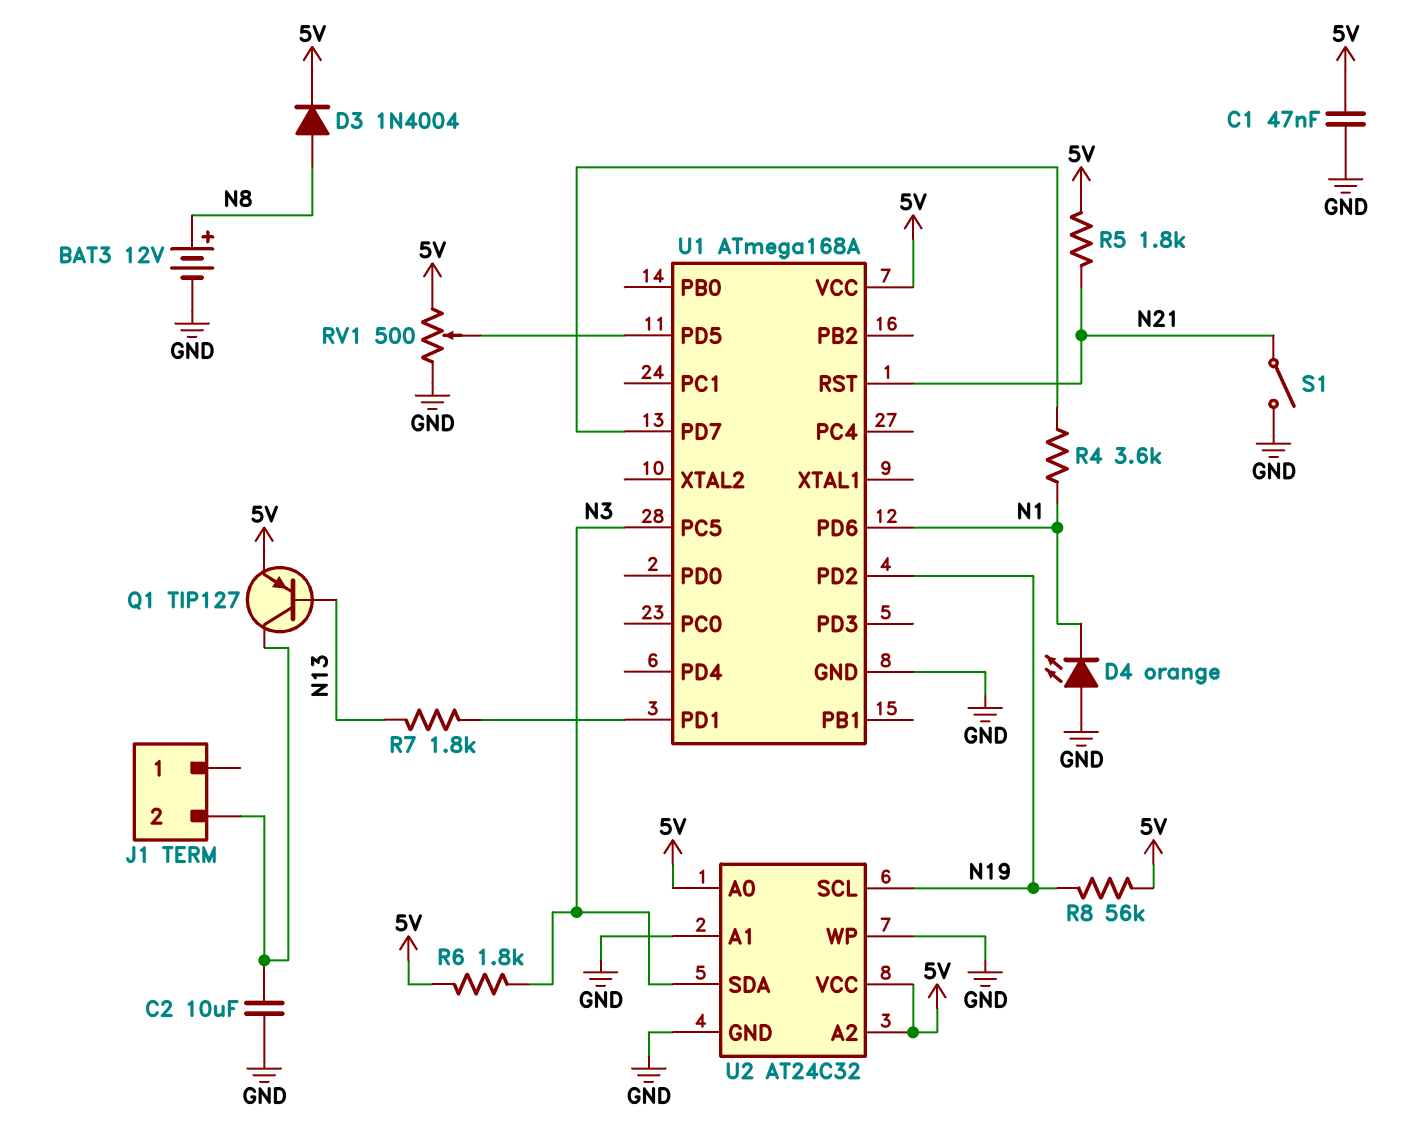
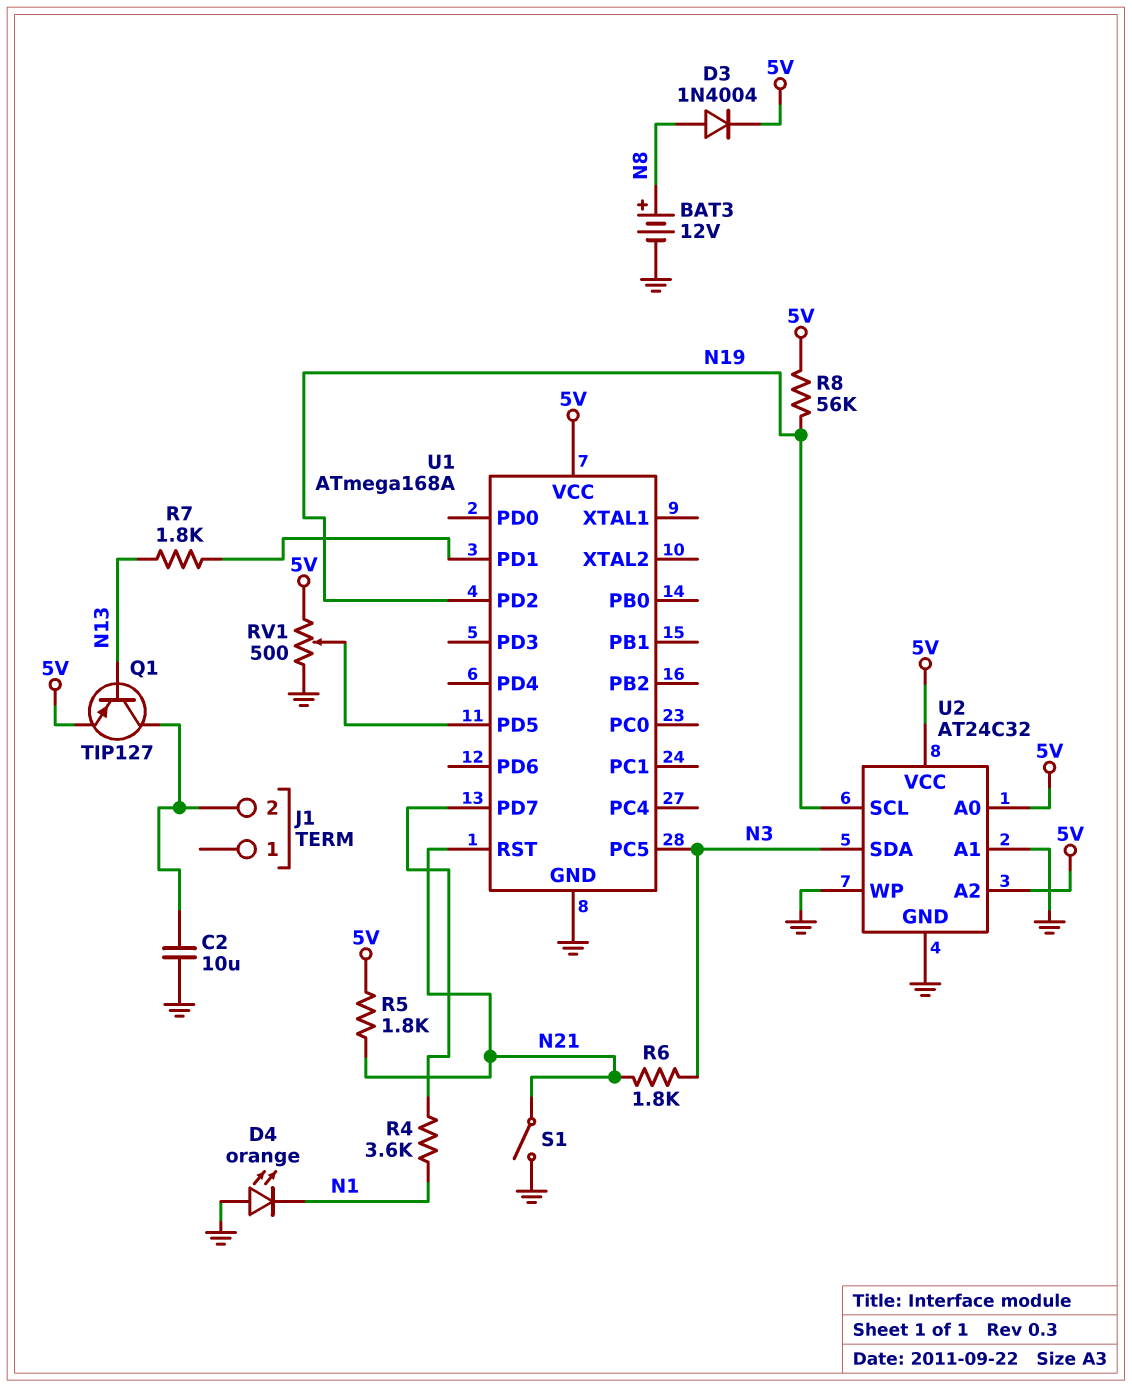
C1: 47nF (5V, GND) -> none
R6: 1.8k (5V, N3) -> 1.8k (N3, N21)
U1 pin PD6: N1 -> none

